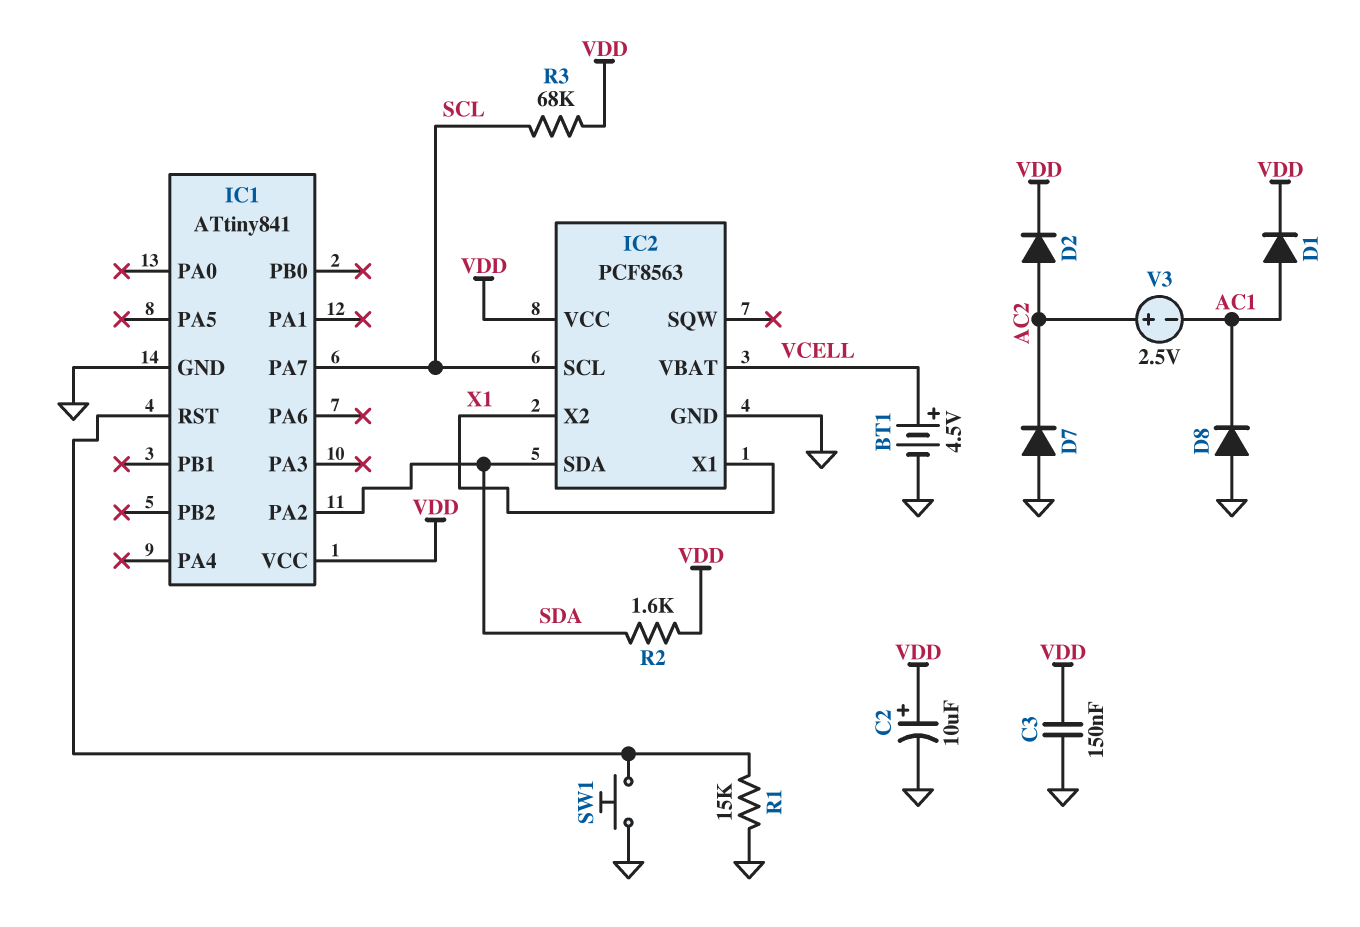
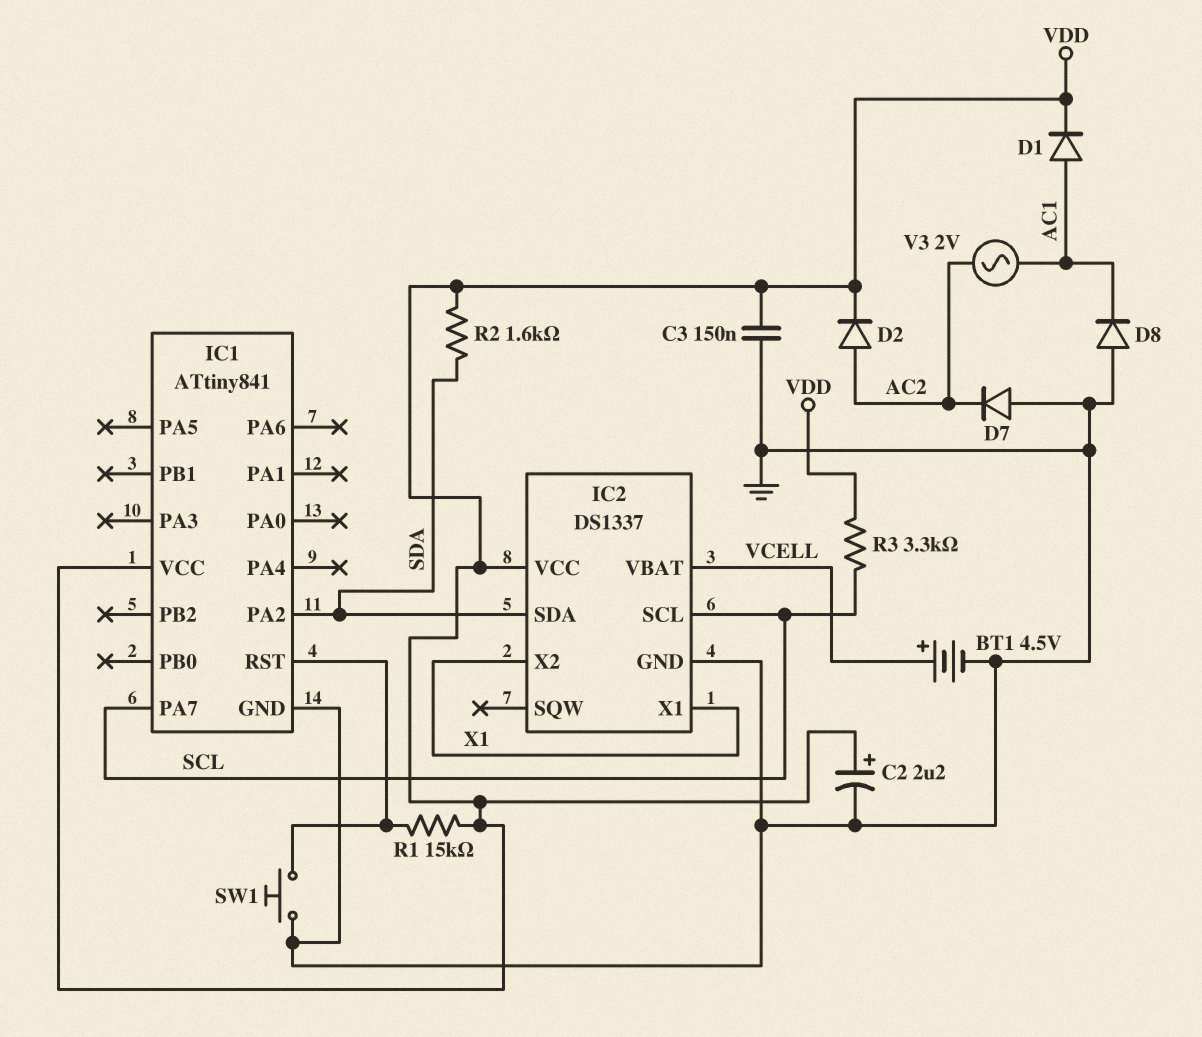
C2: 10uF (plus VDD, minus GND) -> 2.2uF (plus VDD, minus GND)
IC2: PCF8563 -> DS1337
R1: 15k (GND, IC1/RST) -> 15k (IC1/RST, VDD)
R3: 68k (SCL, VDD) -> 3.3k (SCL, VDD)
V3: 2.5V (plus AC2, minus AC1) -> AC 2V (AC1, AC2)

